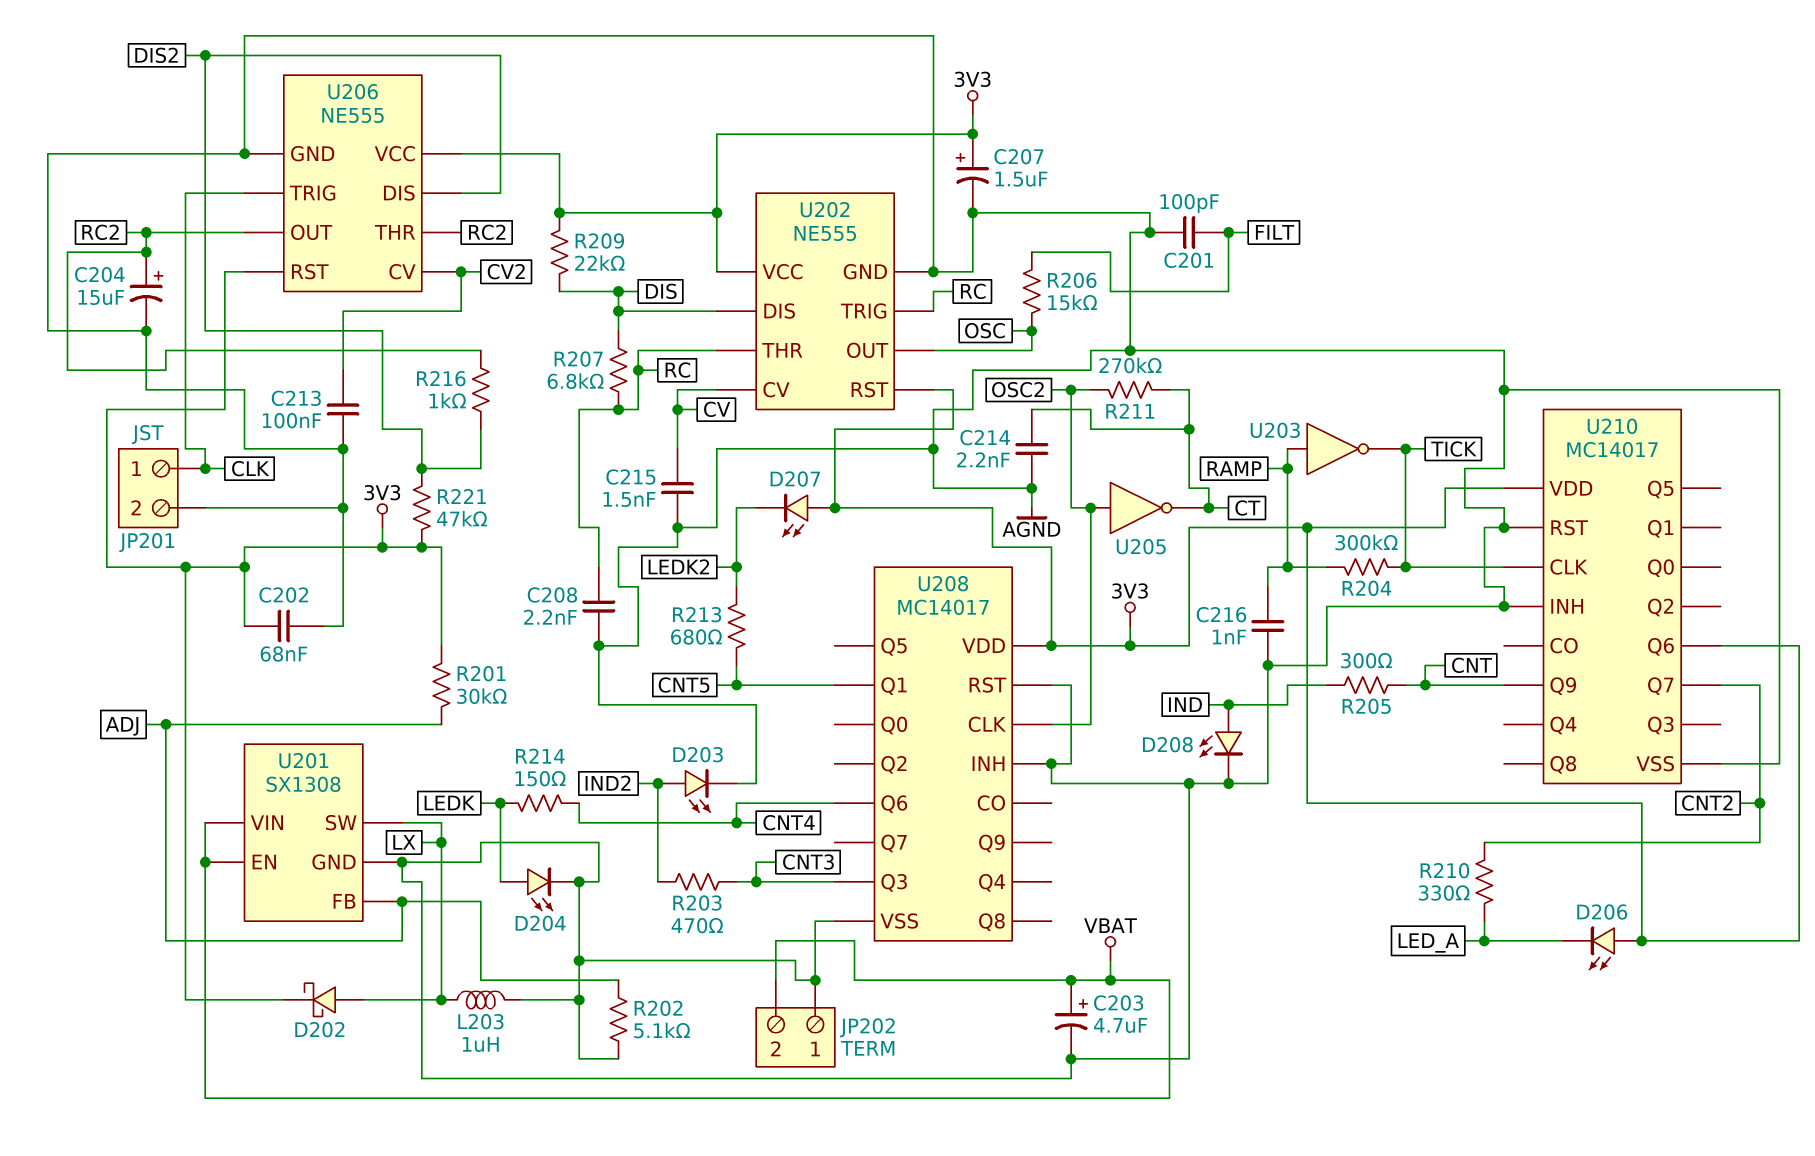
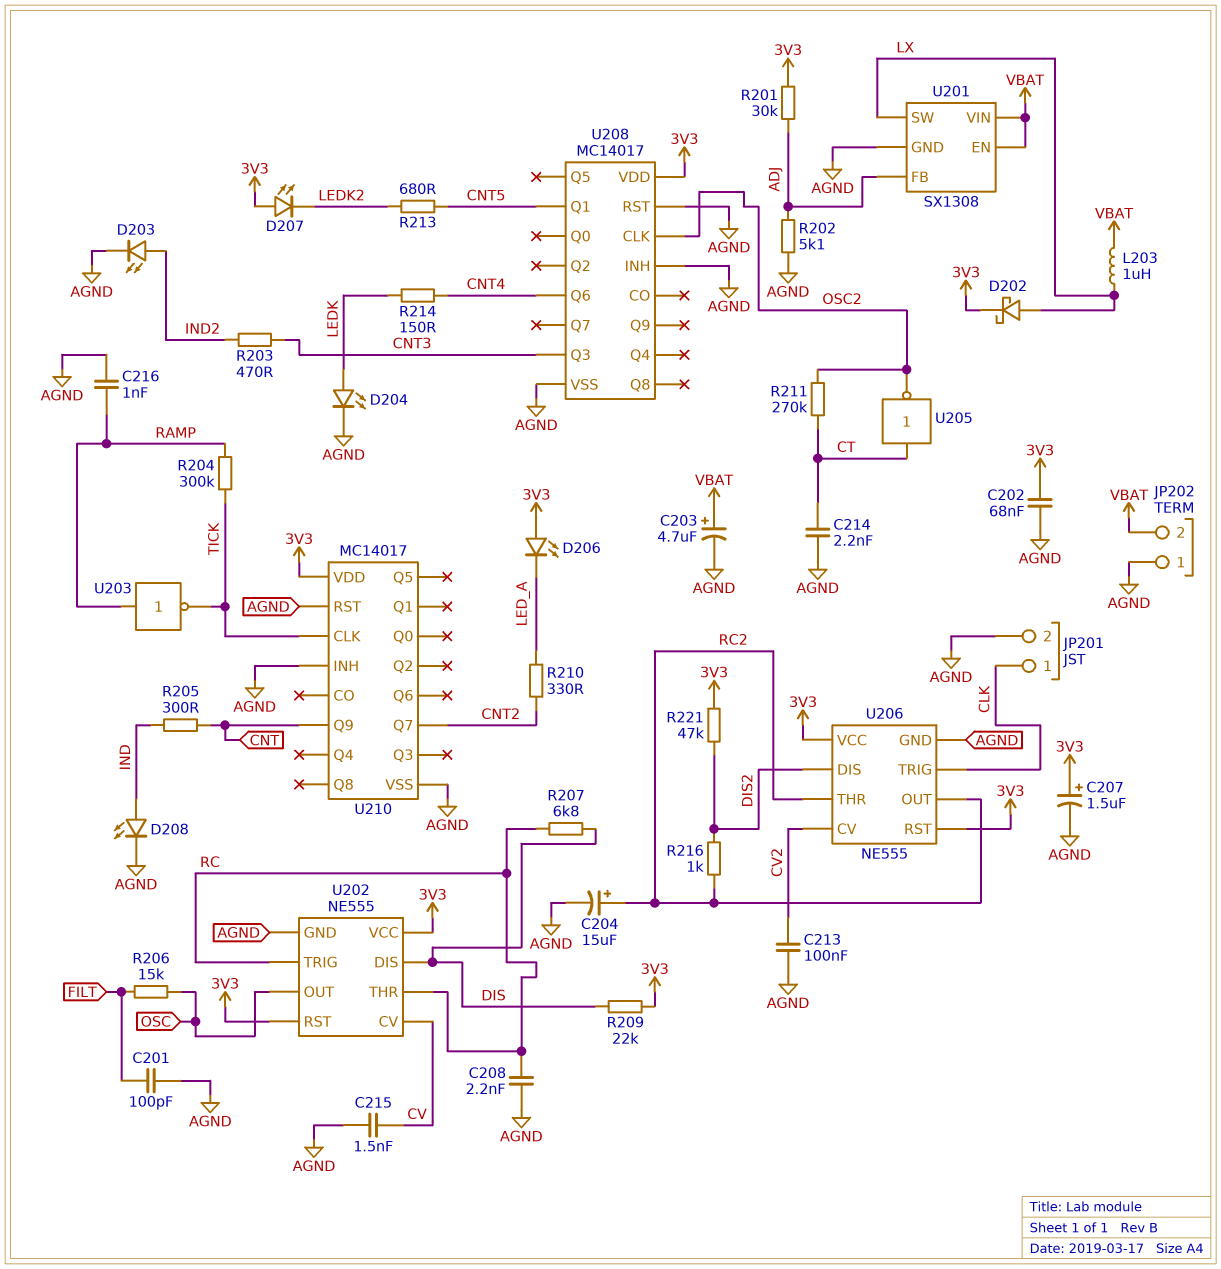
L203: 1uH (AGND, LX) -> 1uH (LX, VBAT)
U205: NOT (in OSC2, out CT) -> NOT (in CT, out OSC2)
U210 pin Q6: 3V3 -> none

